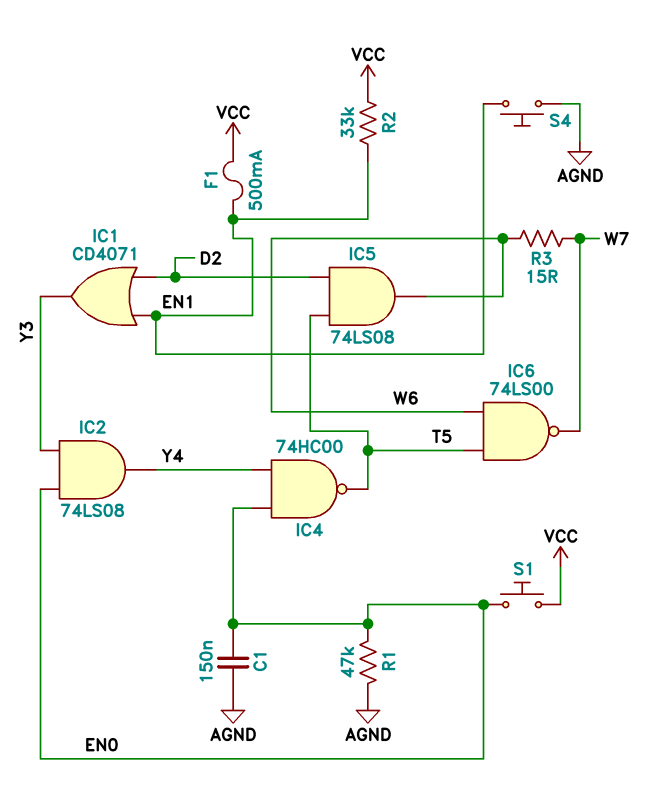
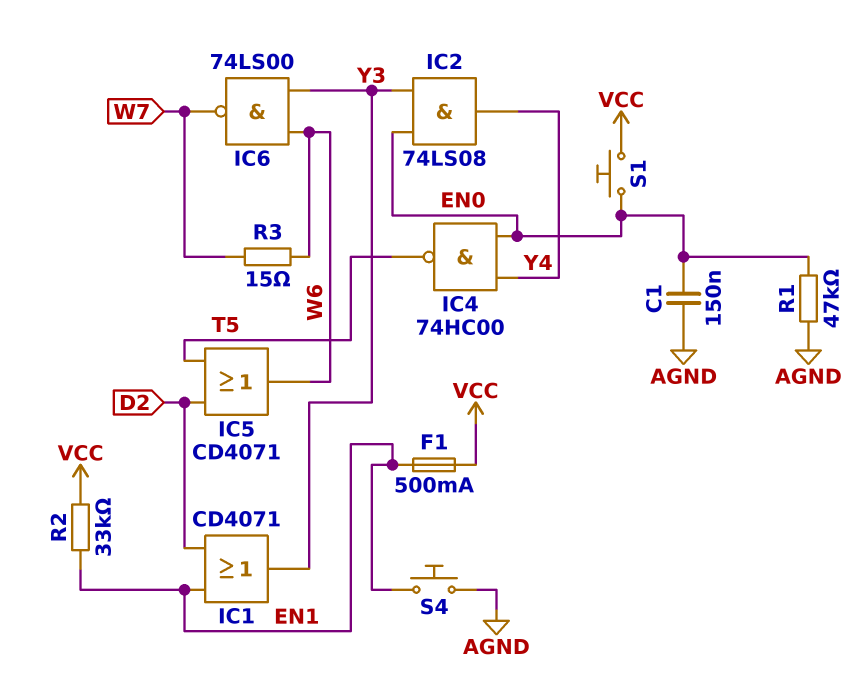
IC5: AND 74LS08 (in D2, in T5, out W6) -> OR CD4071 (in D2, in T5, out W6)
IC6: NAND 74LS00 (in T5, in W6, out W7) -> NAND 74LS00 (in W6, in Y3, out W7)

